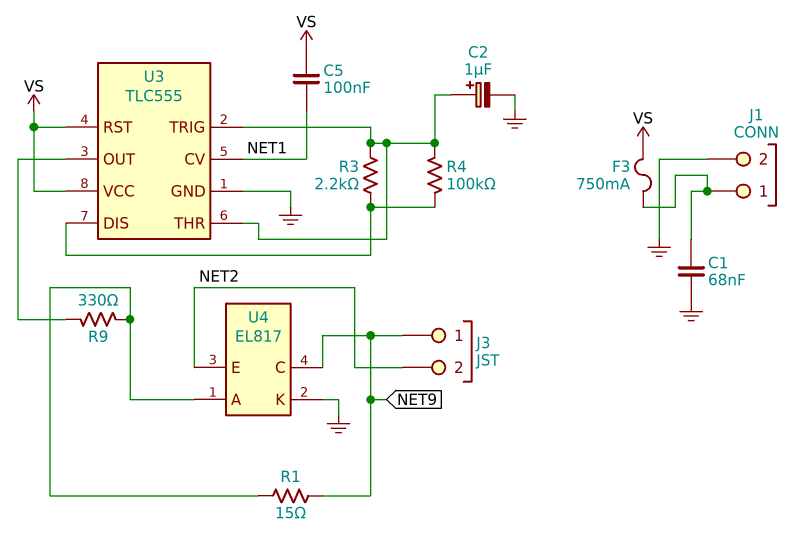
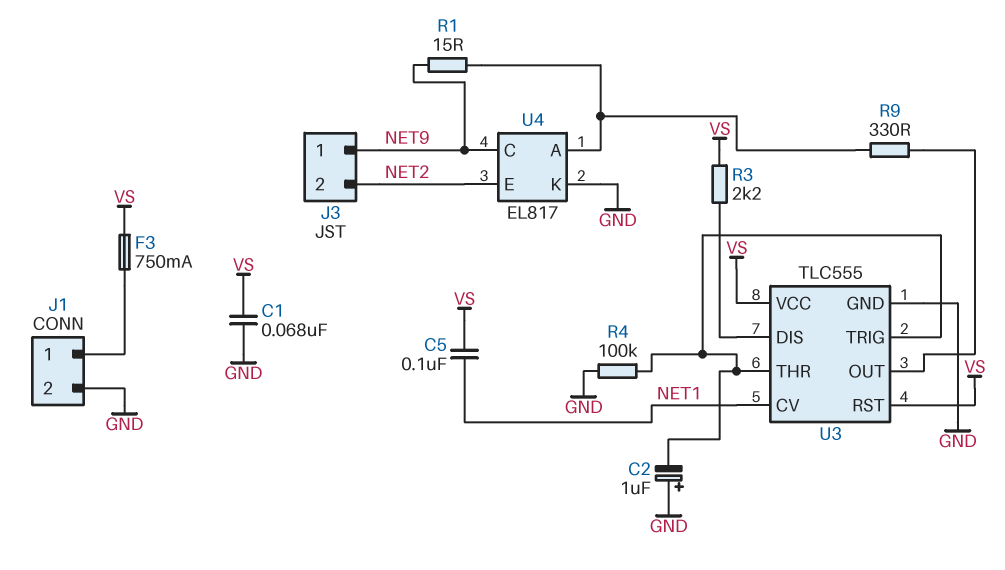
C1: 68nF (GND, J1/1) -> 68nF (GND, VS)
C2: 1uF (plus U3/THR, minus GND) -> 1uF (plus GND, minus U3/THR)
R3: 2.2k (U3/DIS, U3/THR) -> 2.2k (U3/DIS, VS)
R4: 100k (U3/DIS, U3/THR) -> 100k (GND, U3/THR)

